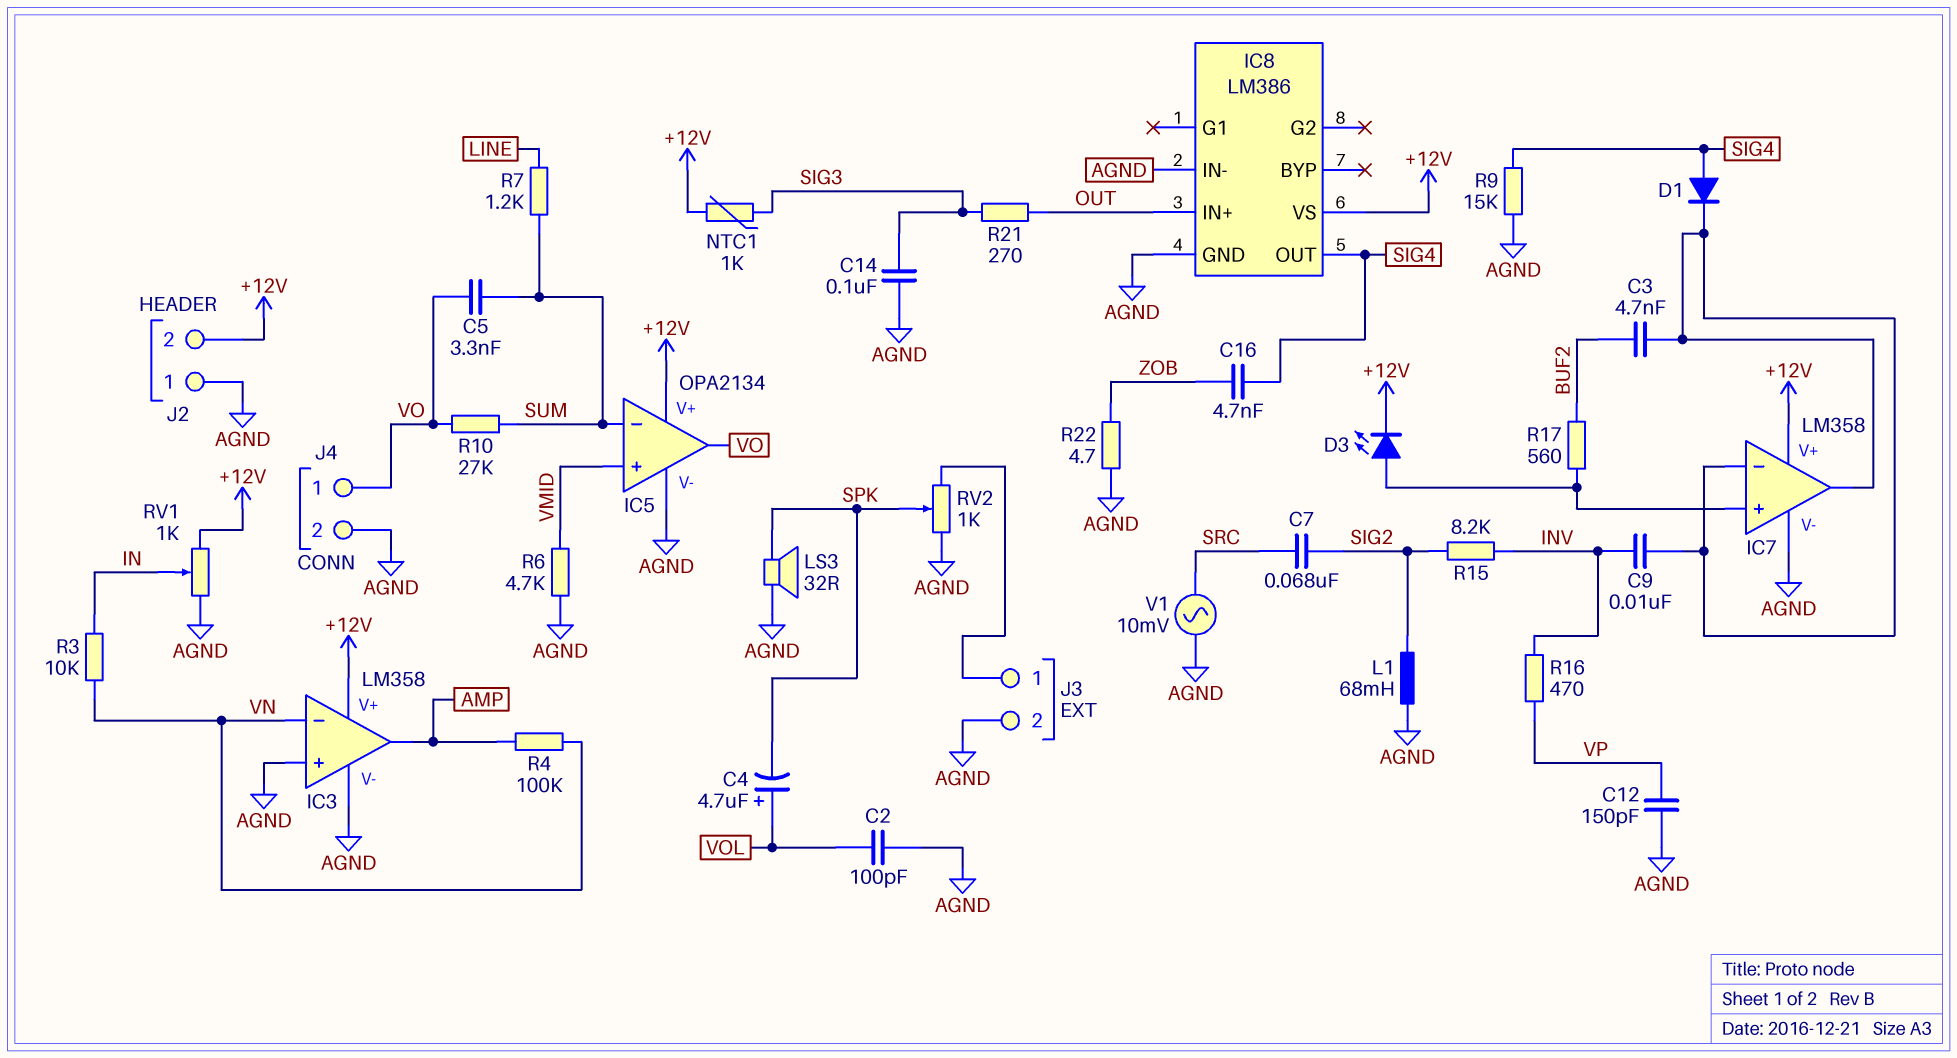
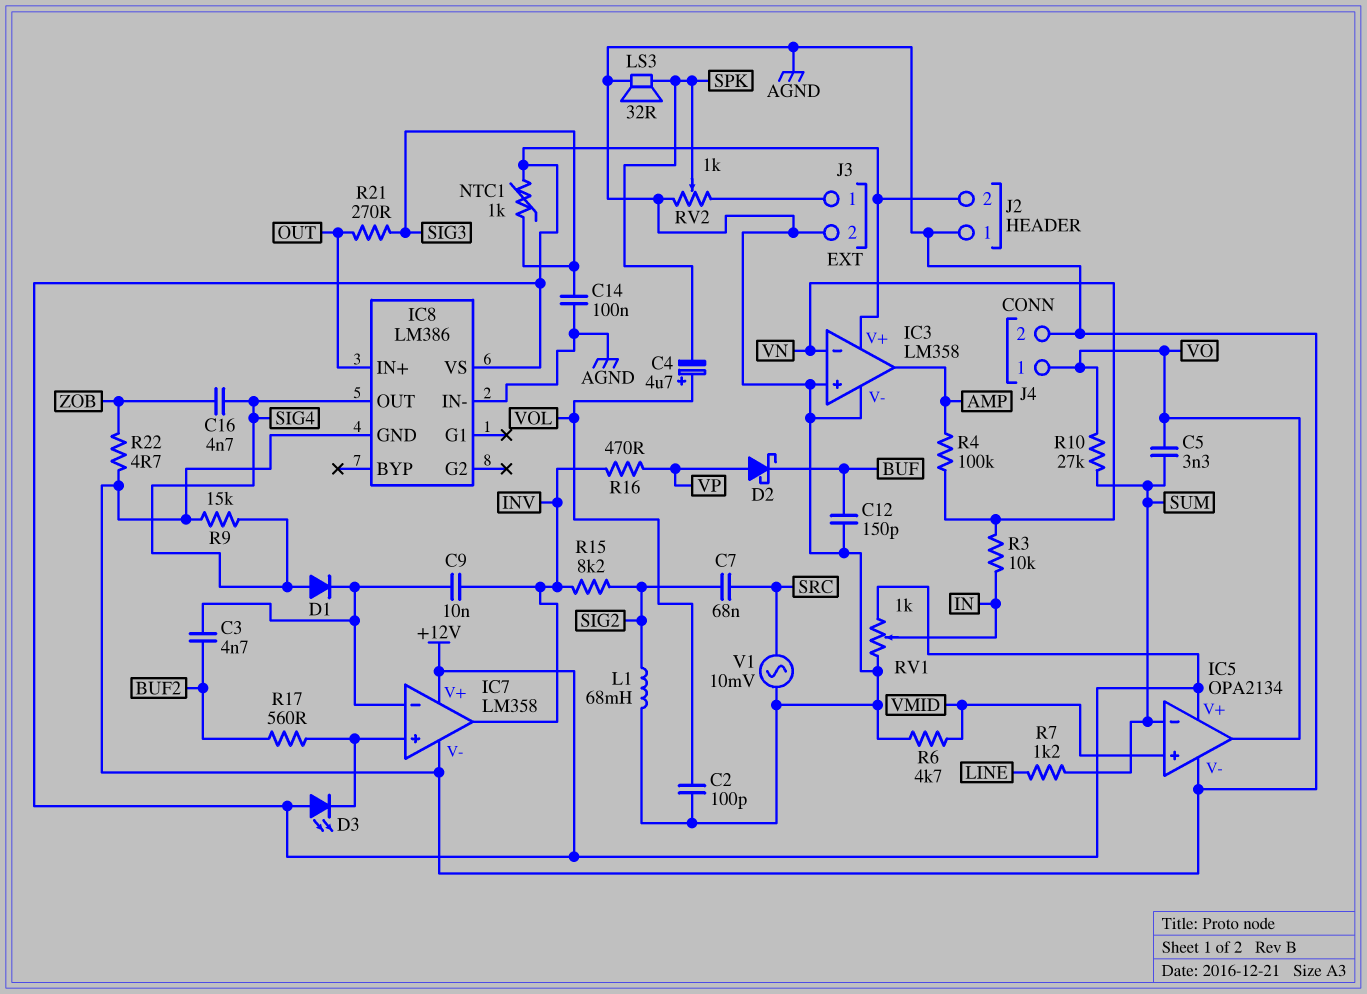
C12: 150pF (AGND, VP) -> 150pF (AGND, BUF)
D2: none -> schottky (A VP, K BUF)
D3: LED (A IC7/in+, K +12V) -> LED (A +12V, K IC7/in+)
IC7 pin out: IC7/in- -> INV

